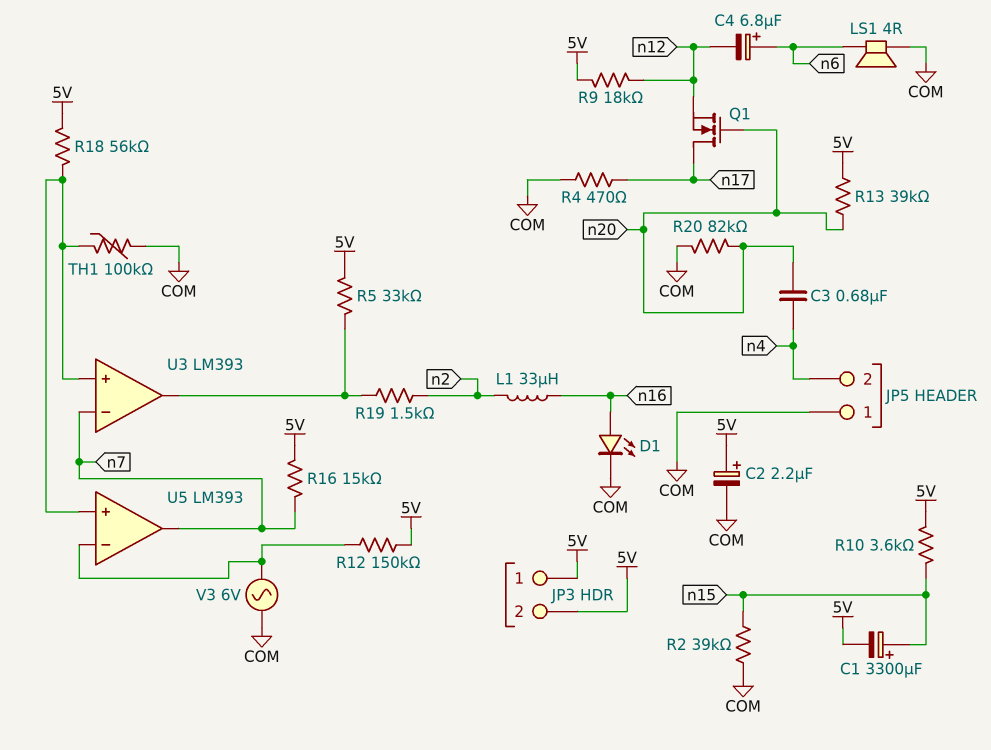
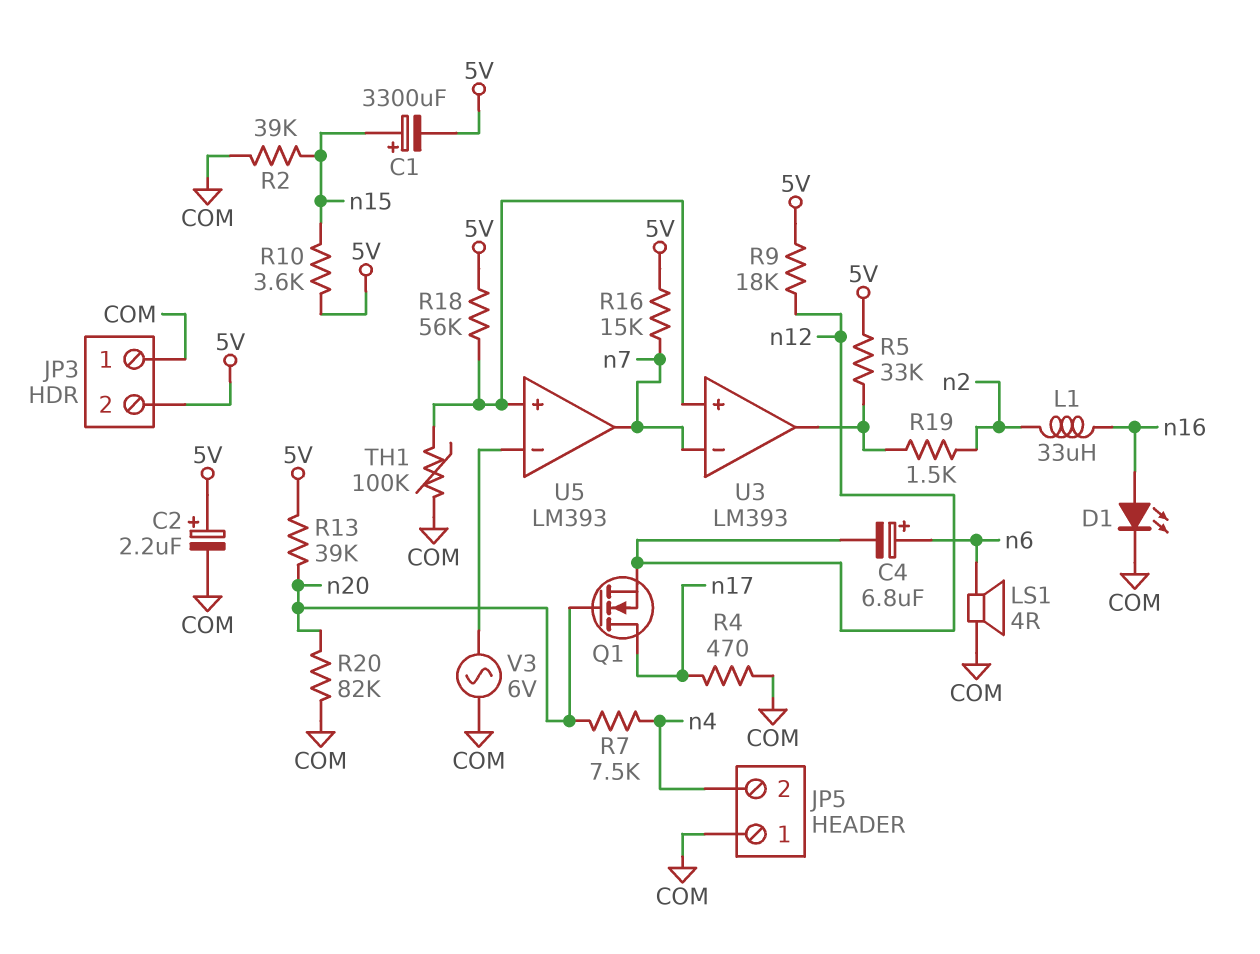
C3: 680nF (n4, n20) -> none
JP3 pin 1: 5V -> COM
R7: none -> 7.5k (n4, n20)
R12: 150k (5V, U5/in-) -> none

